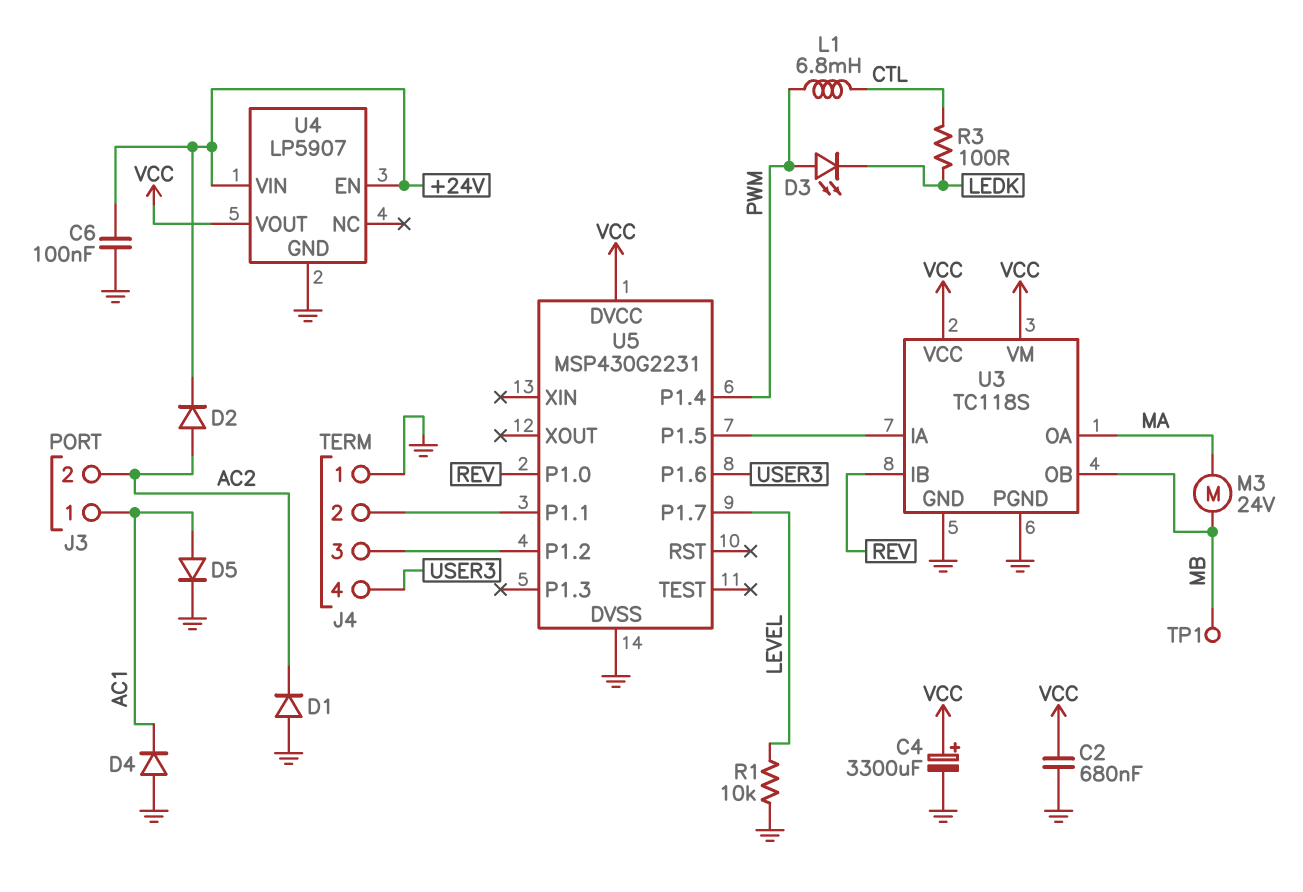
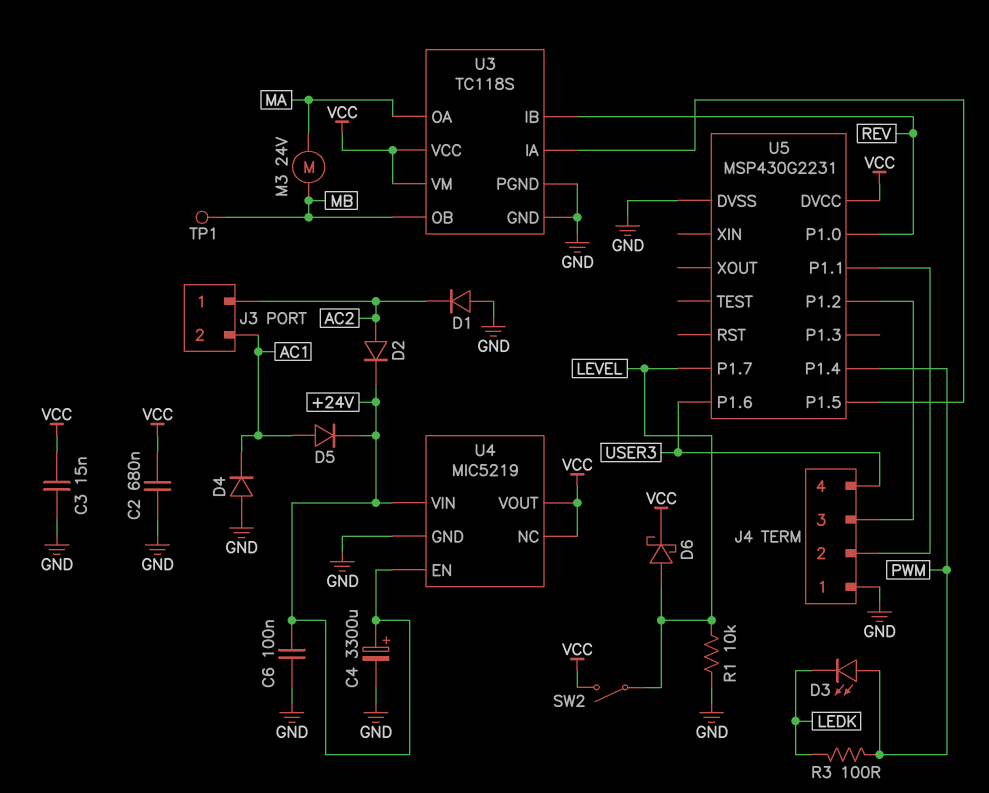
C3: none -> 15nF (GND, VCC)
C4: 3300uF (plus VCC, minus GND) -> 3300uF (plus +24V, minus GND)
D5: diode (A AC1, K GND) -> diode (A AC1, K +24V)
D6: none -> schottky (A LEVEL, K VCC)
J3 pin 1: AC1 -> AC2
J3 pin 2: AC2 -> AC1
L1: 6.8mH (CTL, PWM) -> none
R3: 100 (CTL, LEDK) -> 100 (LEDK, PWM)
SW2: none -> switch (LEVEL, VCC)
U4: LP5907 -> MIC5219
U4 pin NC: none -> VCC

